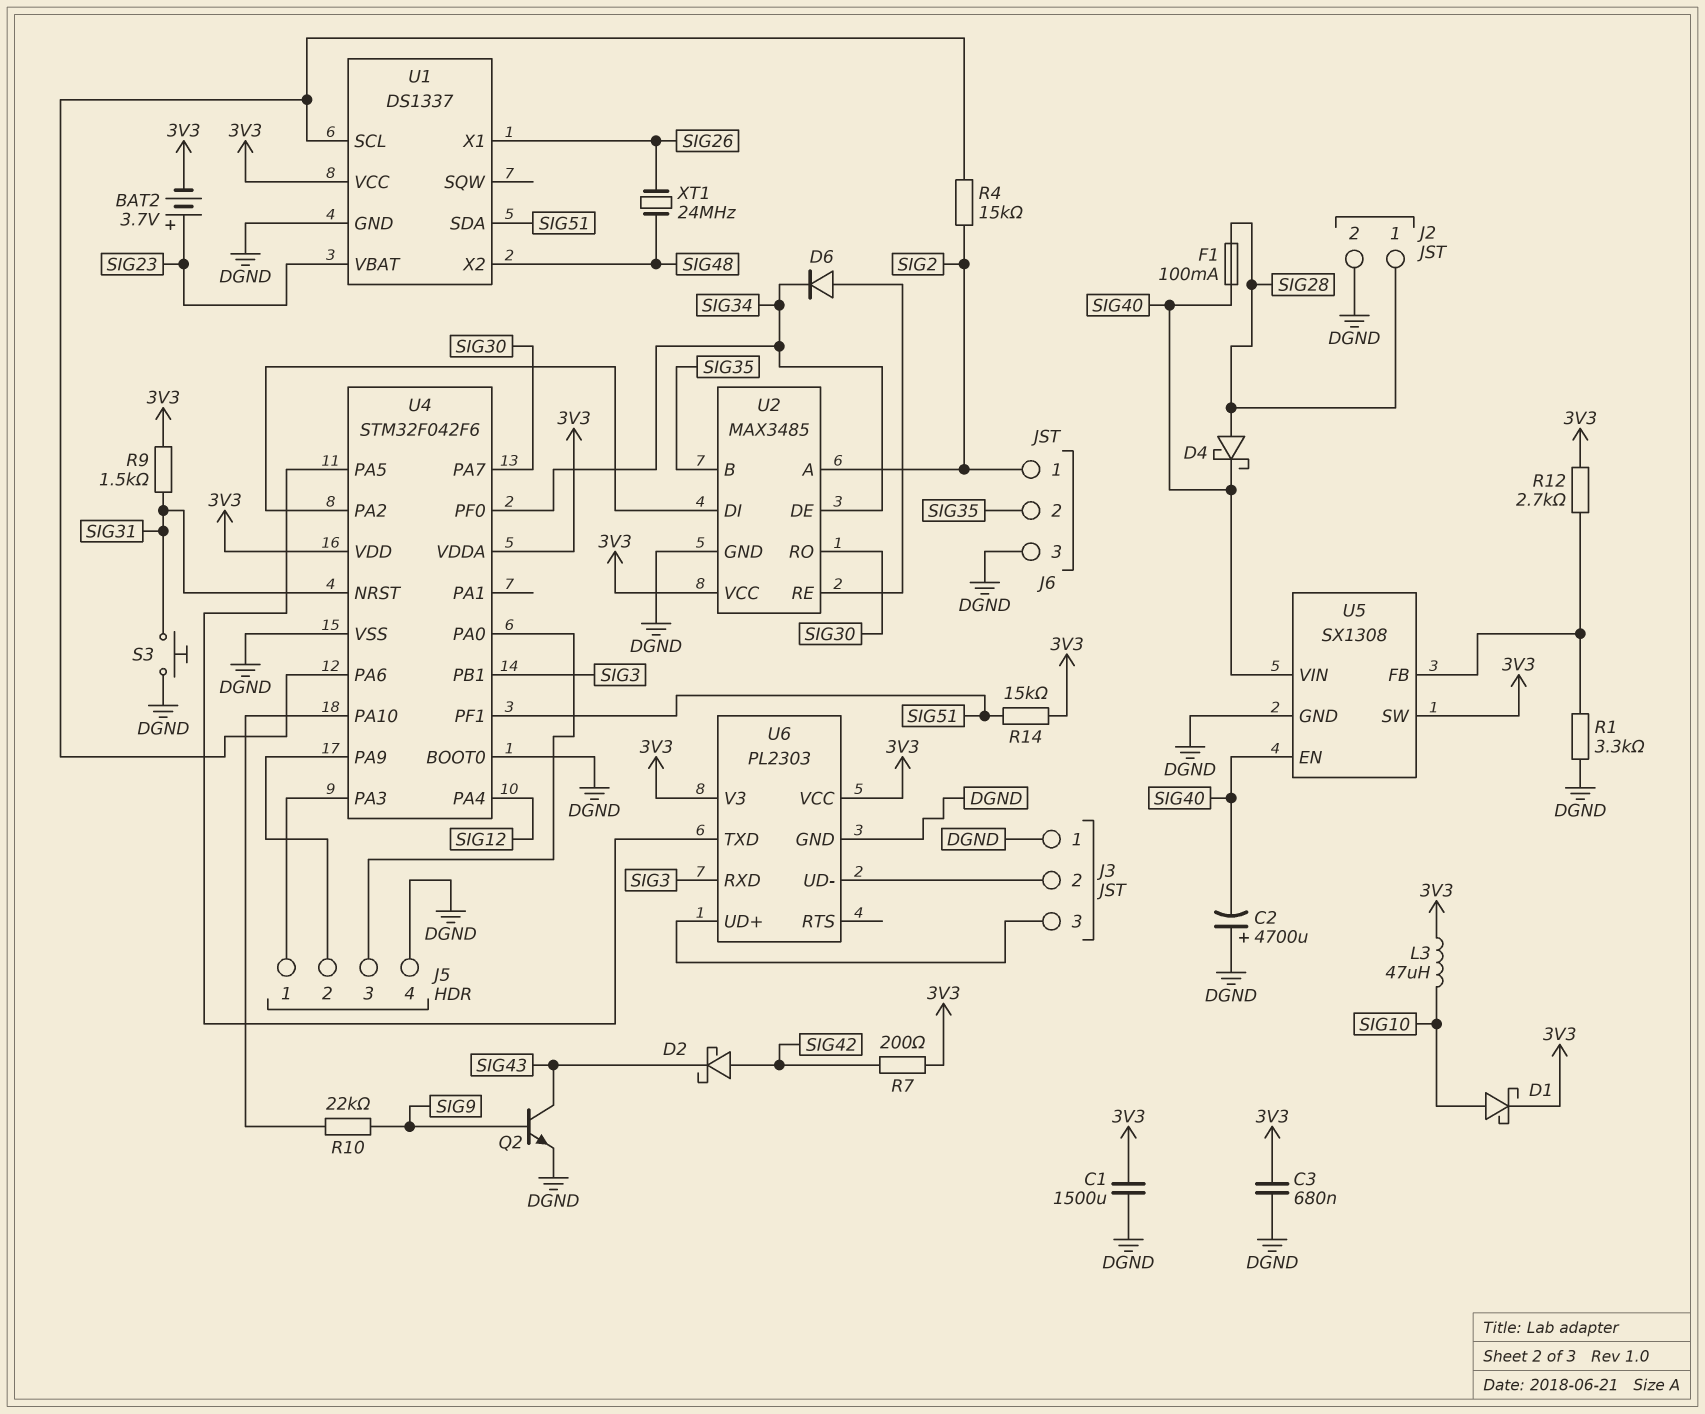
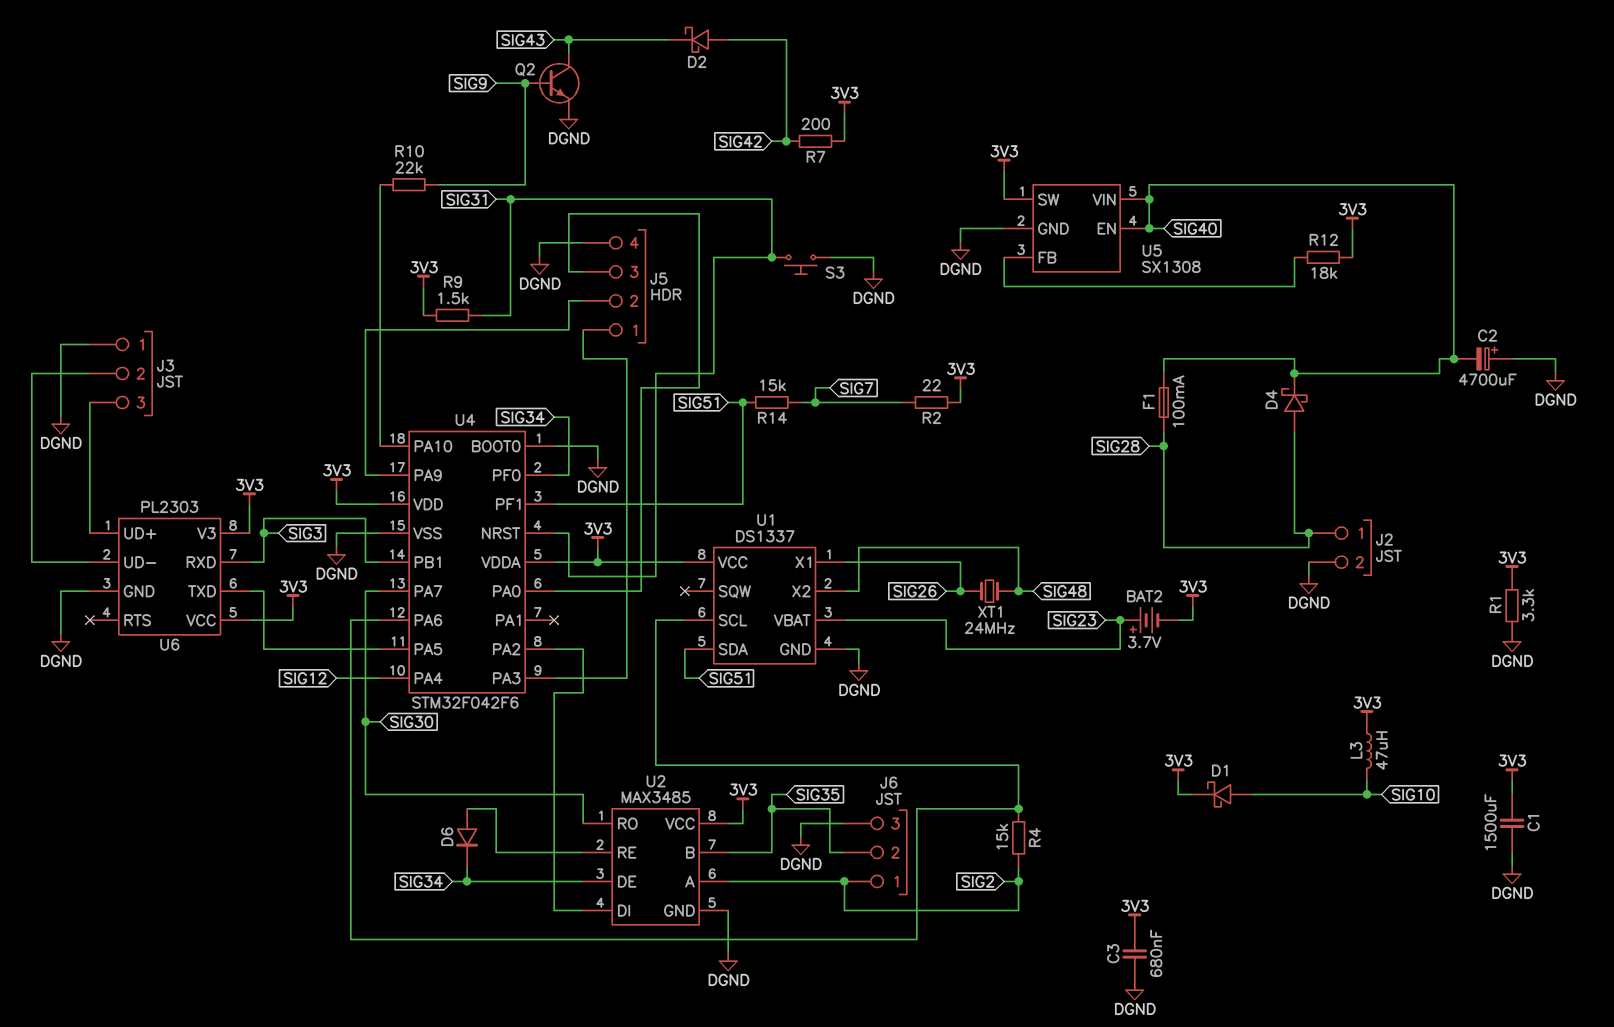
R1: 3.3k (DGND, U5/FB) -> 3.3k (3V3, DGND)
R2: none -> 22 (3V3, SIG7)
R12: 2.7k (3V3, U5/FB) -> 18k (3V3, U5/FB)
R14: 15k (3V3, SIG51) -> 15k (SIG7, SIG51)

